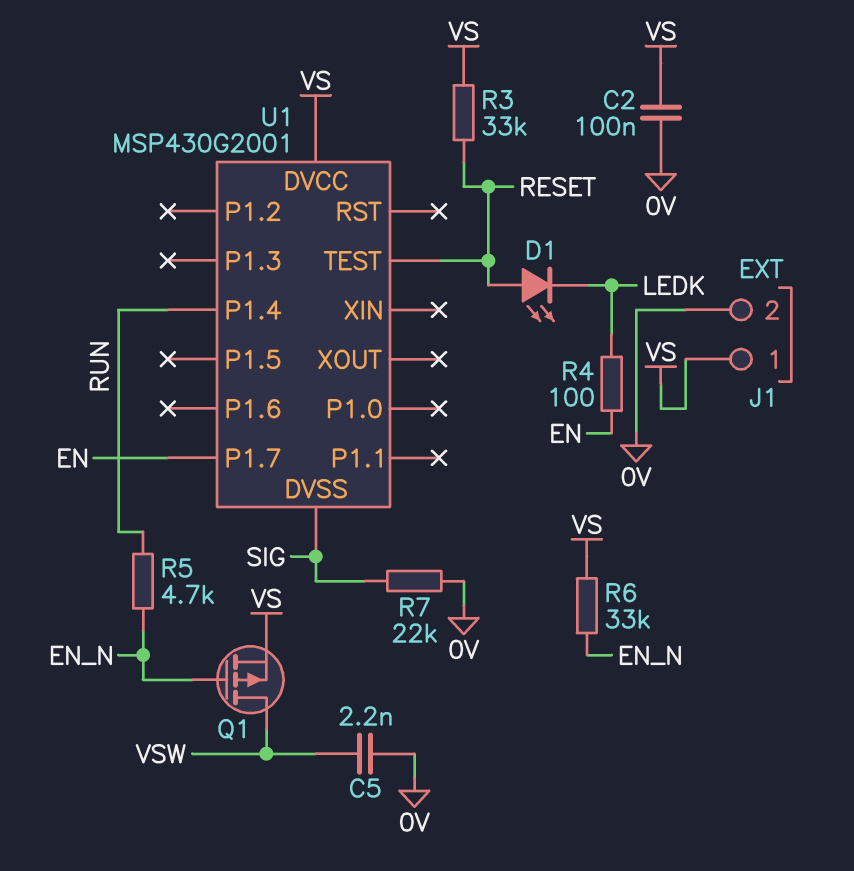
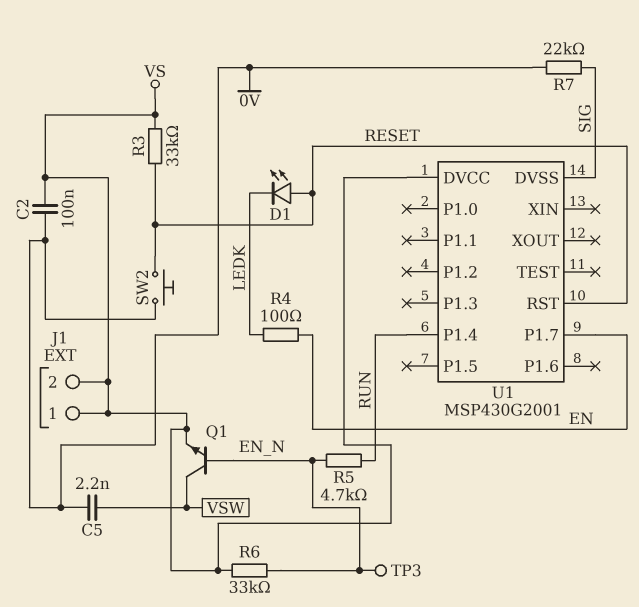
J1 pin 2: 0V -> VS
Q1: PMOS (G EN_N, D VSW, S VS) -> NPN (B EN_N, C VSW, E VS)
SW2: none -> button (0V, RESET)
TP3: none -> test point (EN_N)
U1 pin RST: none -> RESET
U1 pin TEST: RESET -> none

